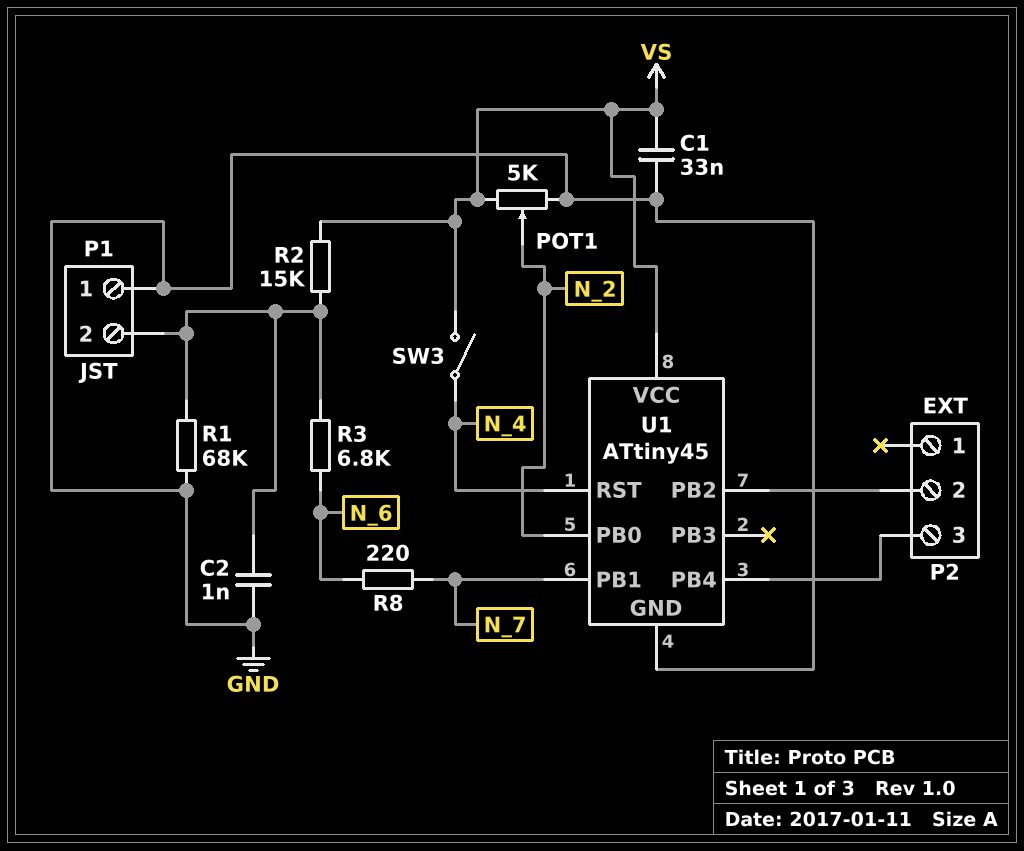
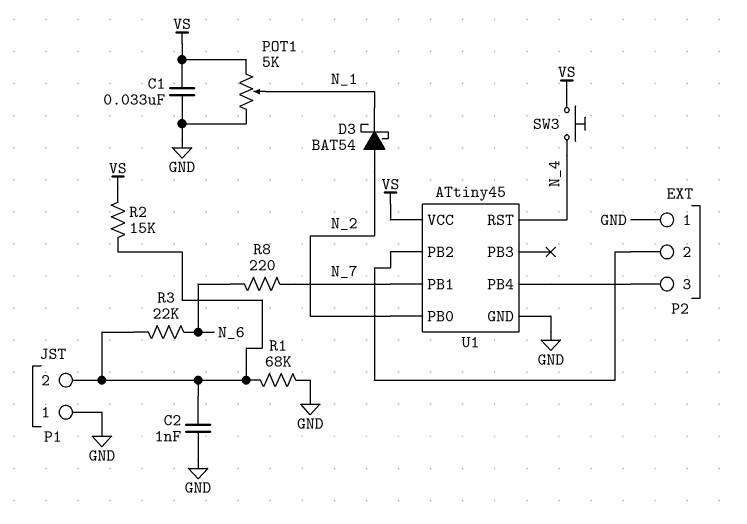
D3: none -> schottky BAT54 (A N_2, K N_1)
P2 pin 1: none -> GND
POT1: 5k (GND, VS, wiper N_2) -> 5k (GND, VS, wiper N_1)
R3: 6.8k (N_6, P1/2) -> 22k (N_6, P1/2)
SW3: switch (N_4, VS) -> button (N_4, VS)

